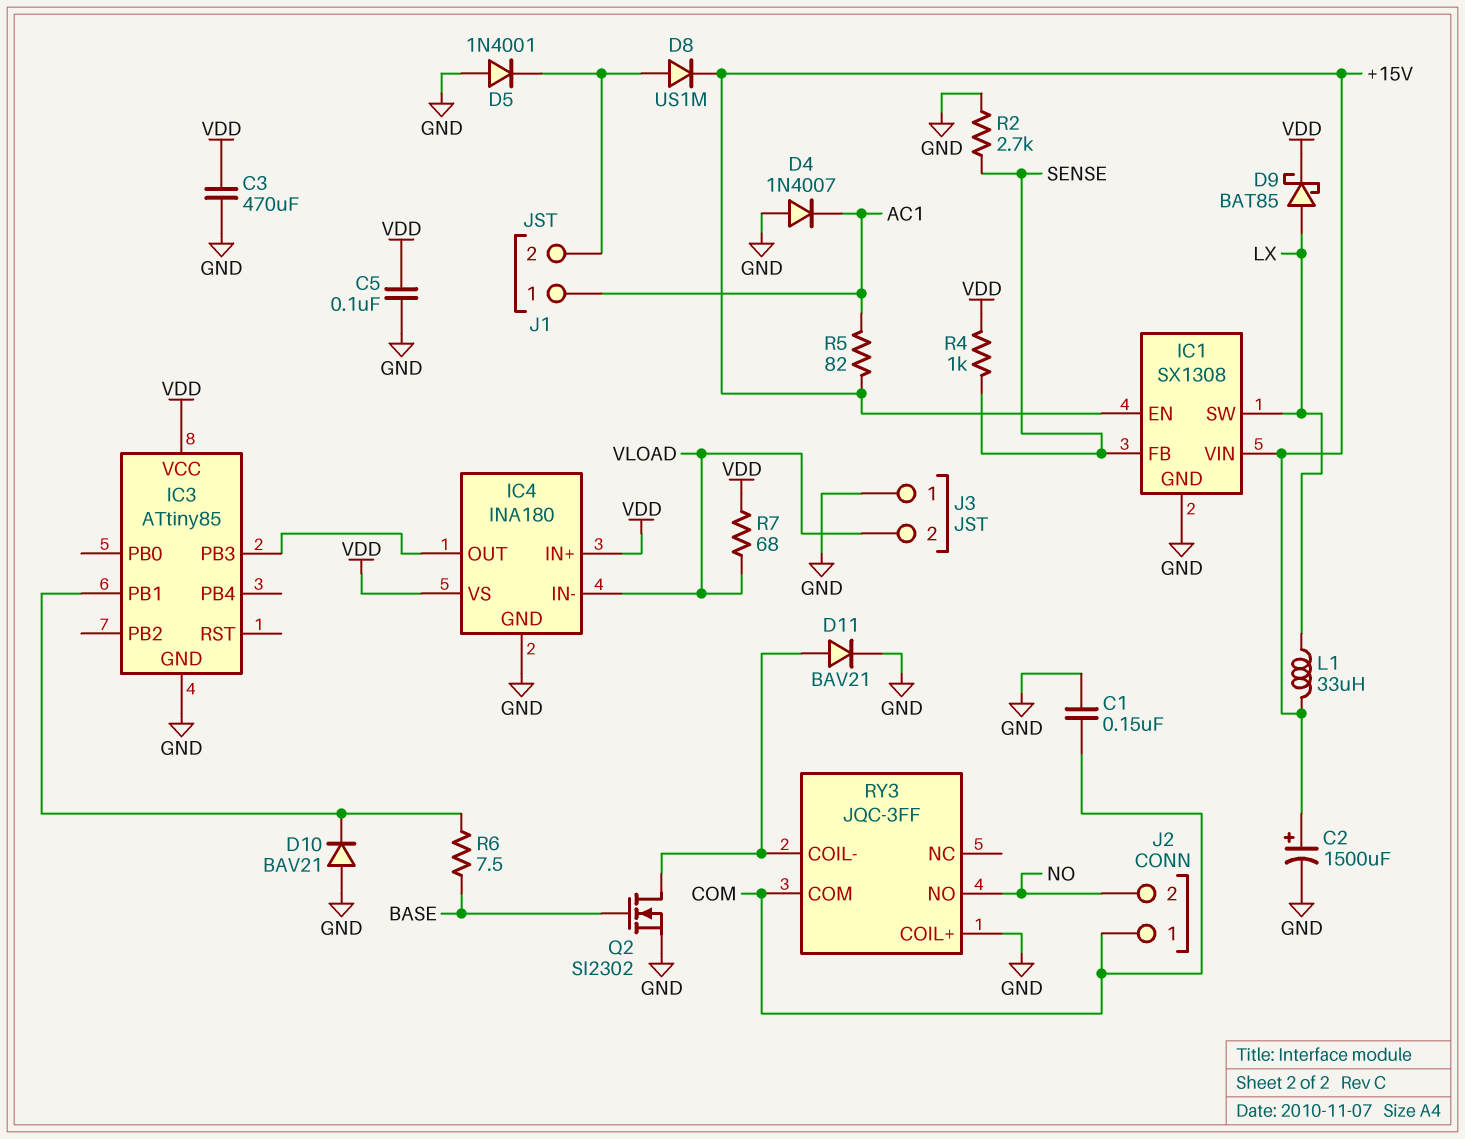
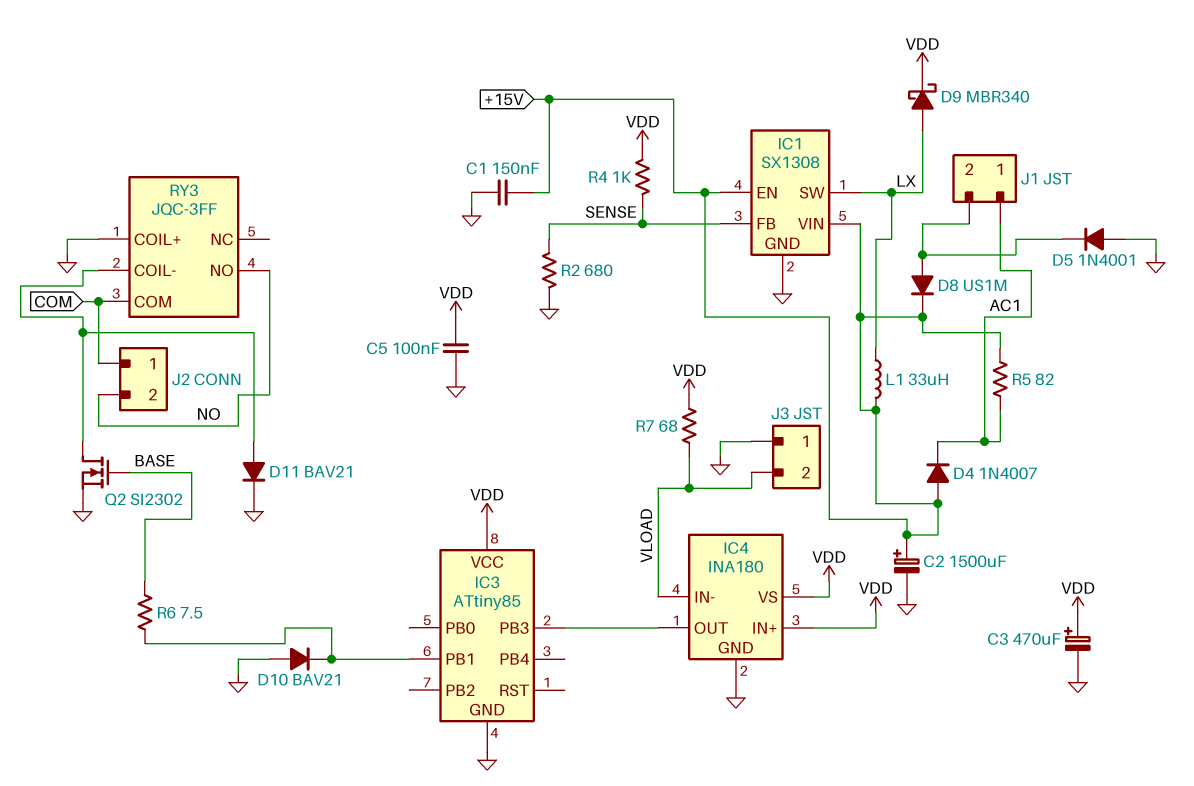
C1: 150nF (COM, GND) -> 150nF (+15V, GND)
C3: 470uF (GND, VDD) -> 470uF (plus VDD, minus GND)
D4: diode 1N4007 (A GND, K AC1) -> diode 1N4007 (A +15V, K AC1)
D9: schottky BAT85 (A LX, K VDD) -> schottky MBR340 (A LX, K VDD)
R2: 2.7k (GND, SENSE) -> 680 (GND, SENSE)

